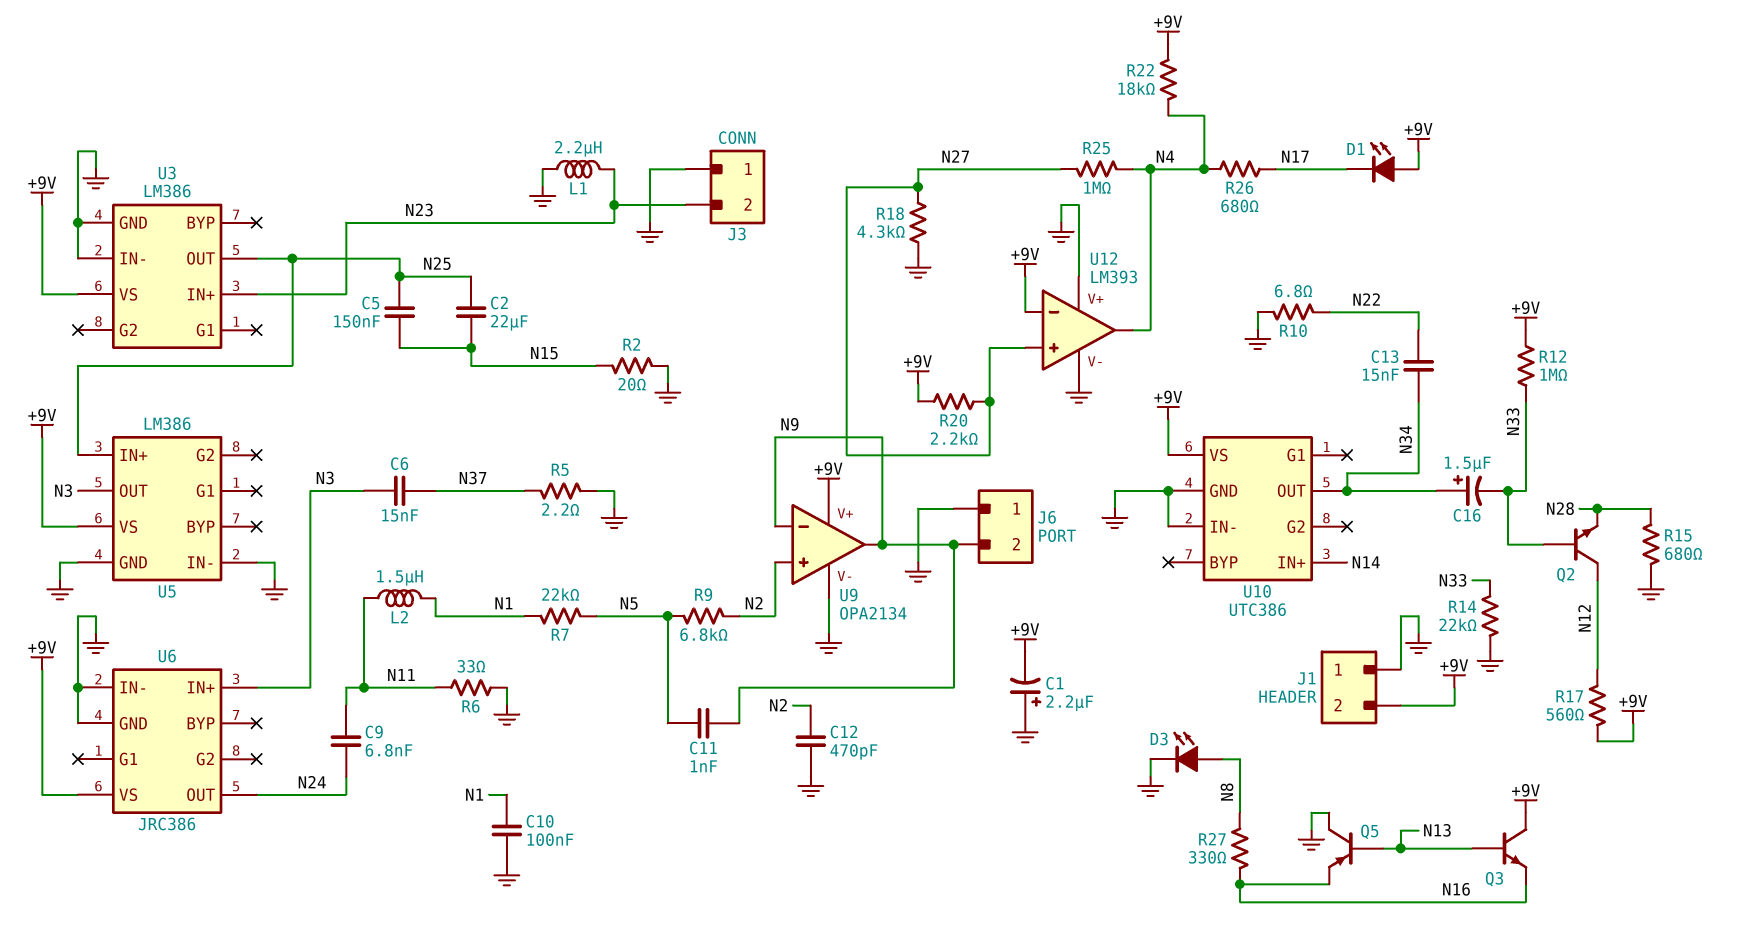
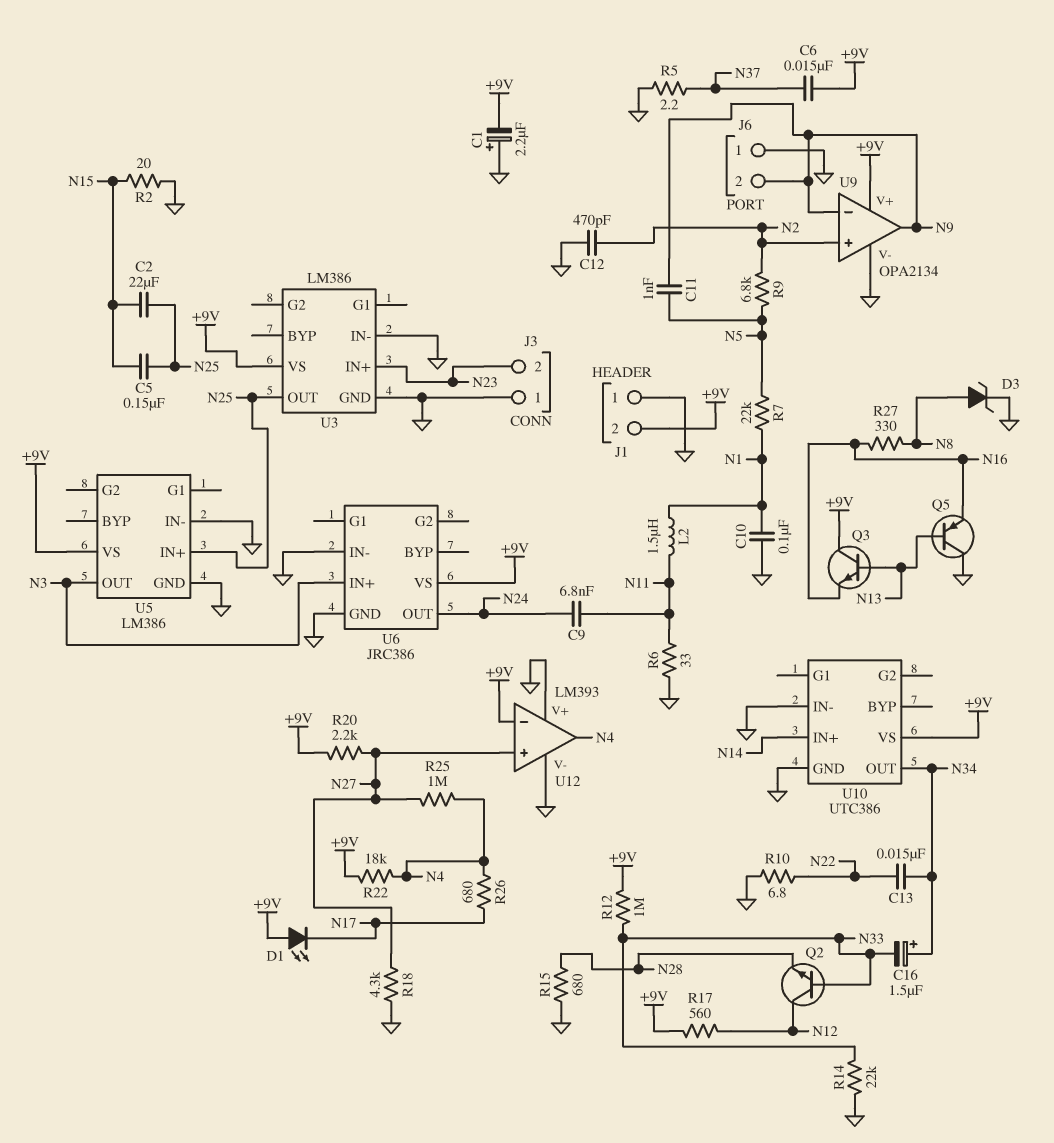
C6: 15nF (N3, N37) -> 15nF (+9V, N37)
D3: LED (A N8, K GND) -> zener (A N8, K GND)
L1: 2.2uH (GND, N23) -> none

